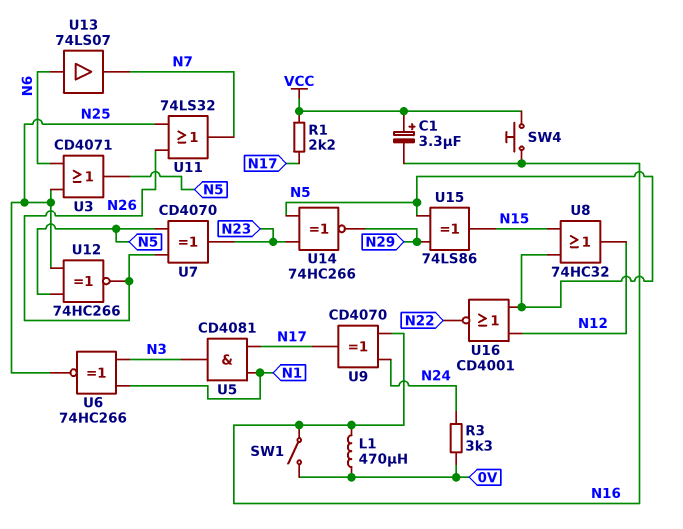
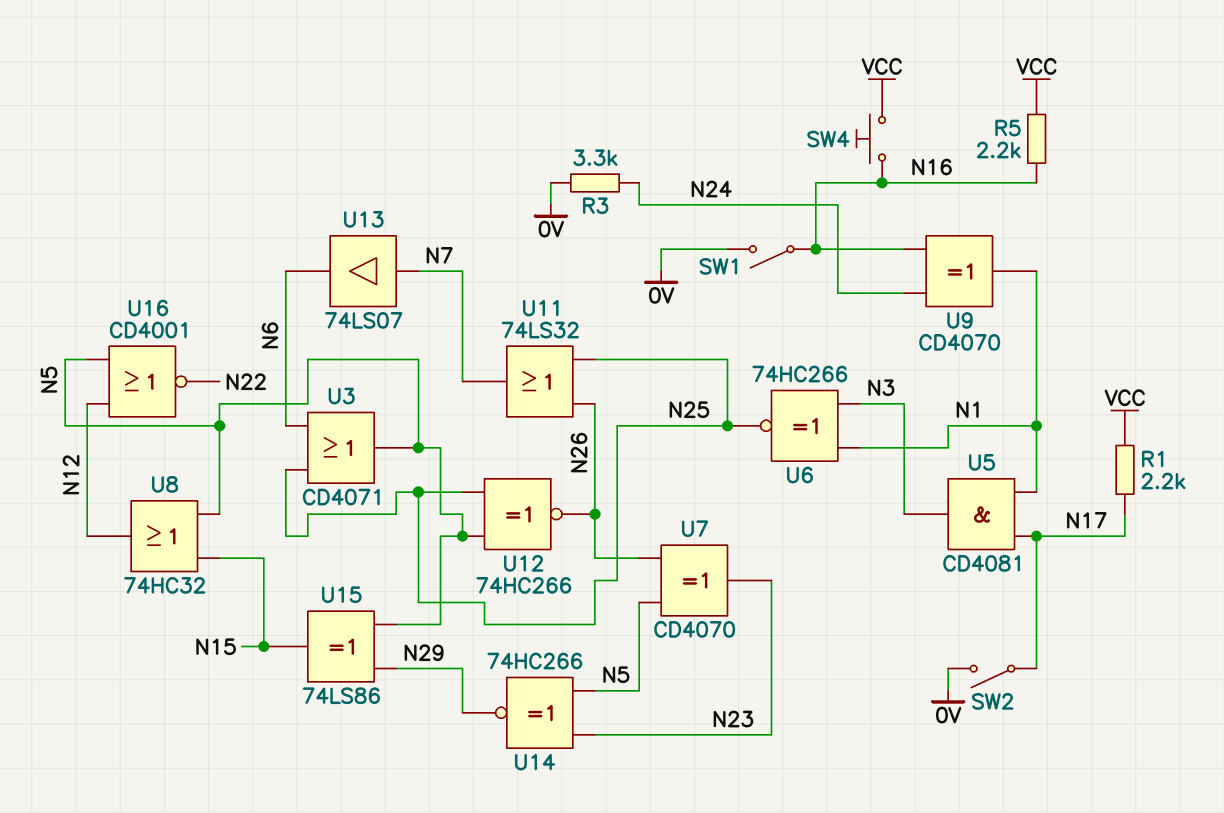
C1: 3.3uF (plus VCC, minus N16) -> none
L1: 470uH (0V, N16) -> none
R5: none -> 2.2k (N16, VCC)
SW2: none -> switch (0V, N17)
U9: XOR CD4070 (in N16, in N24, out N17) -> XOR CD4070 (in N16, in N24, out N1)
U13: buffer 74LS07 (in N6, out N7) -> buffer 74LS07 (in N7, out N6)

